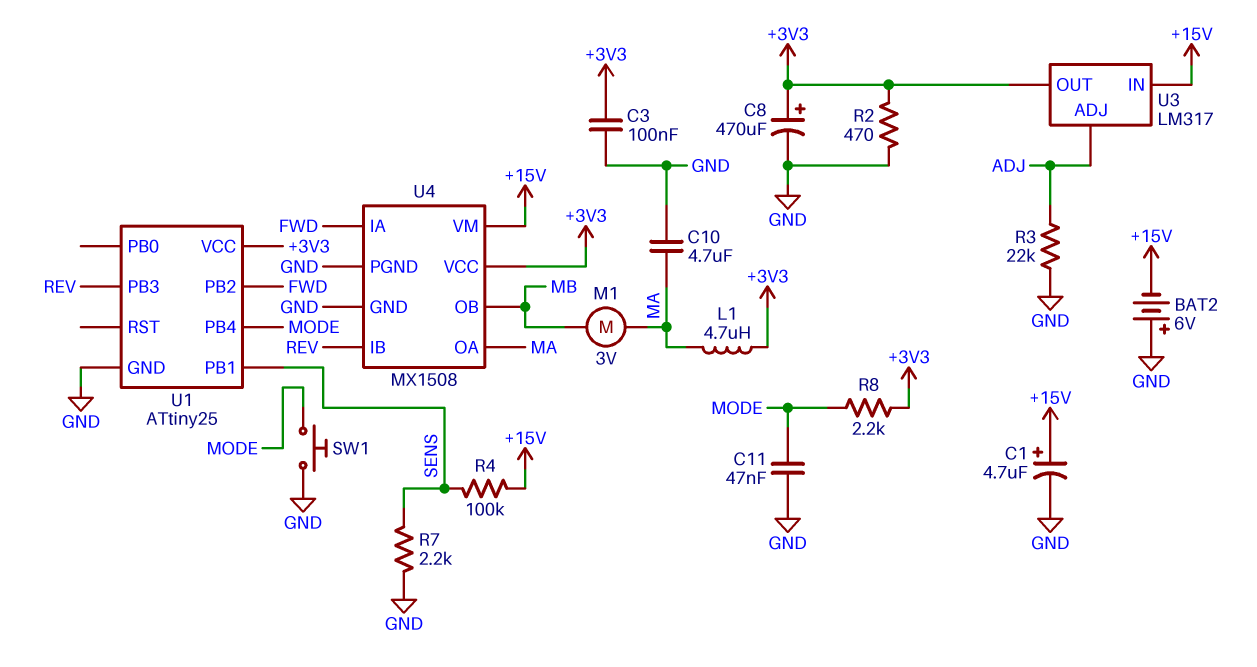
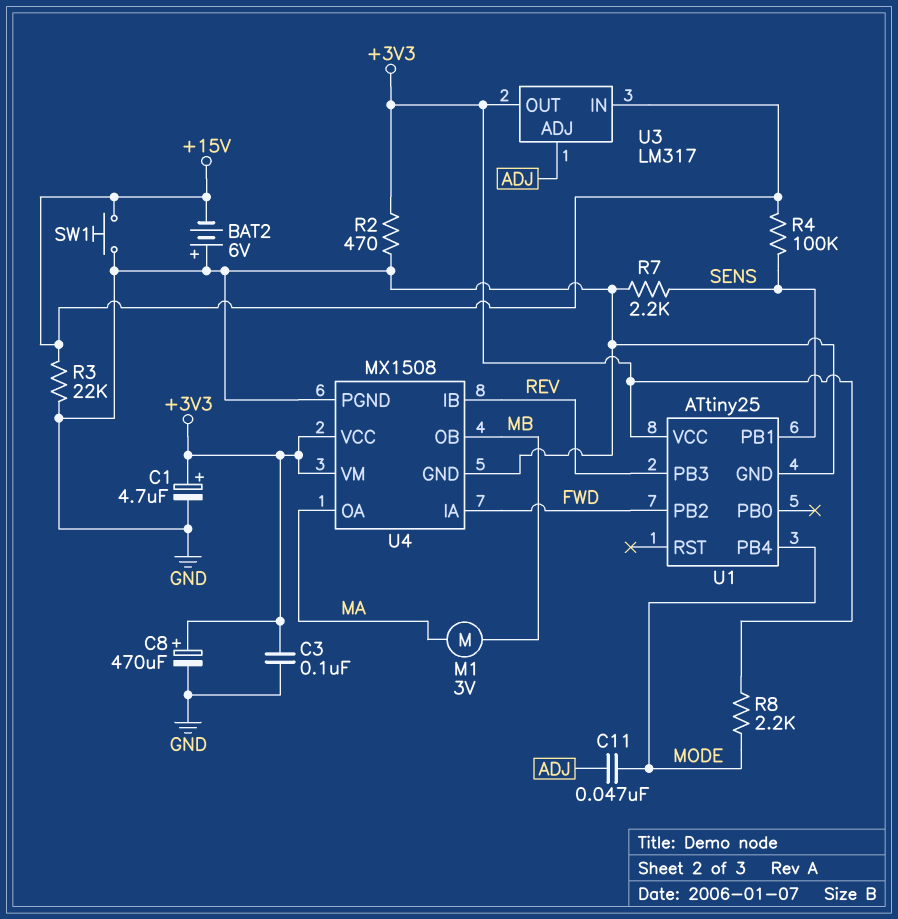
C1: 4.7uF (plus +15V, minus GND) -> 4.7uF (plus +3V3, minus GND)
C10: 4.7uF (GND, MA) -> none
C11: 47nF (GND, MODE) -> 47nF (ADJ, MODE)
L1: 4.7uH (+3V3, MA) -> none
R3: 22k (ADJ, GND) -> 22k (+15V, GND)
SW1: button (GND, MODE) -> button (+15V, GND)
U4 pin VM: +15V -> +3V3

